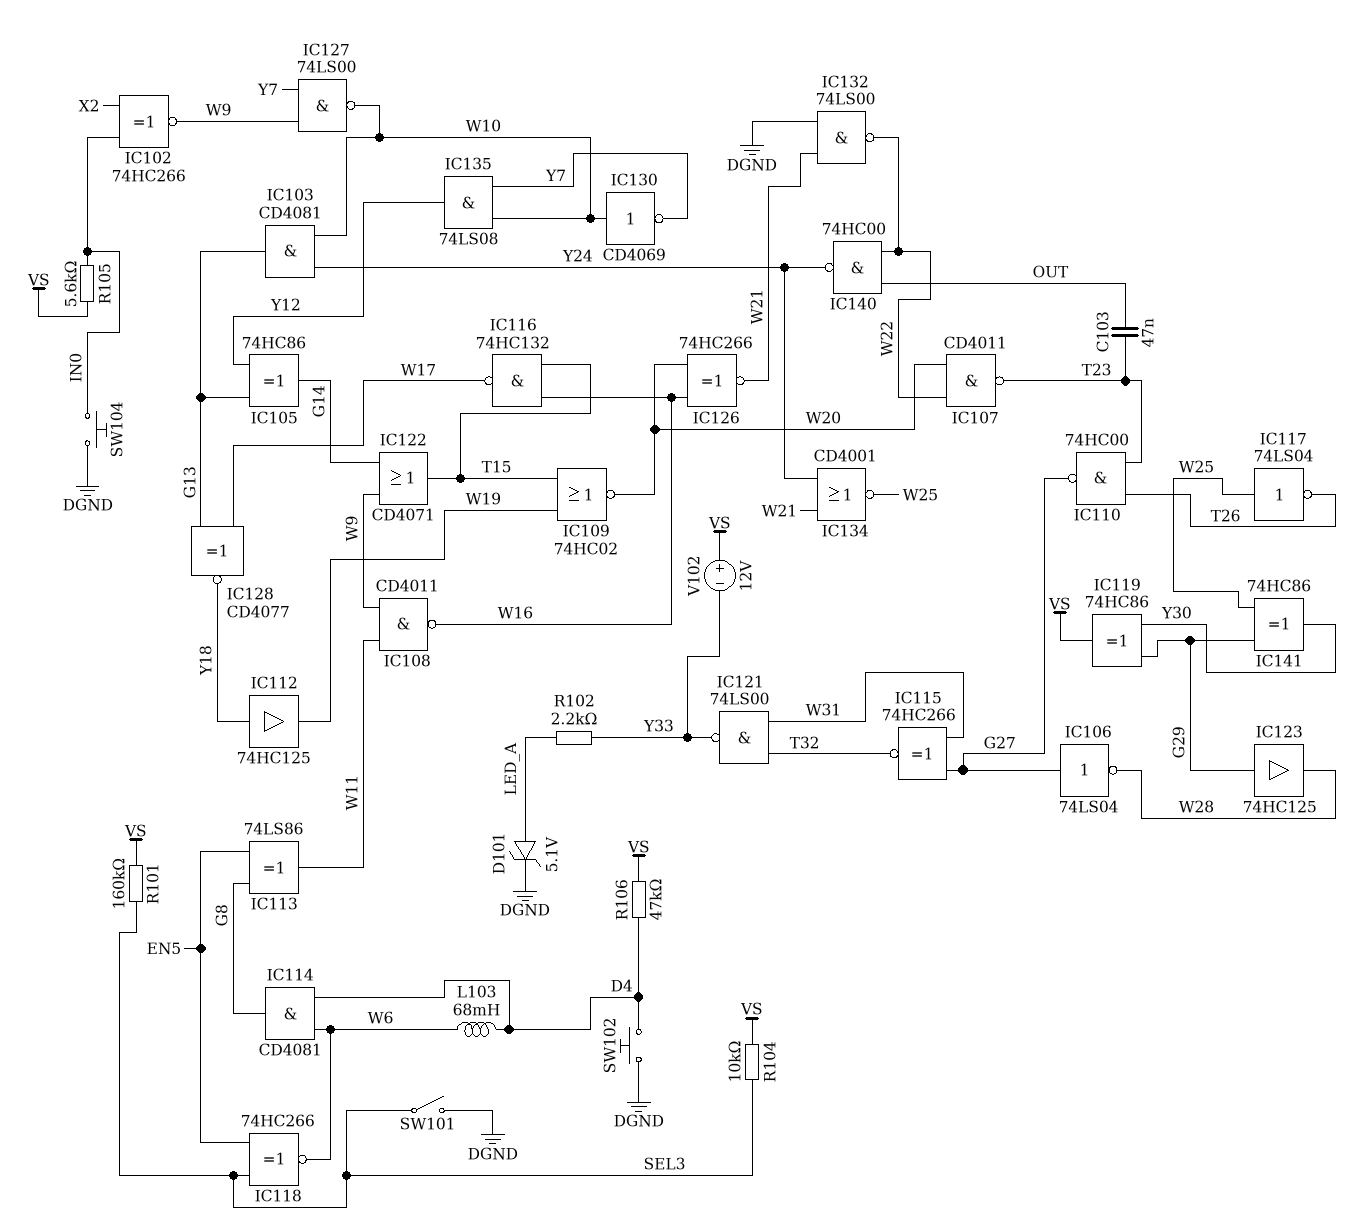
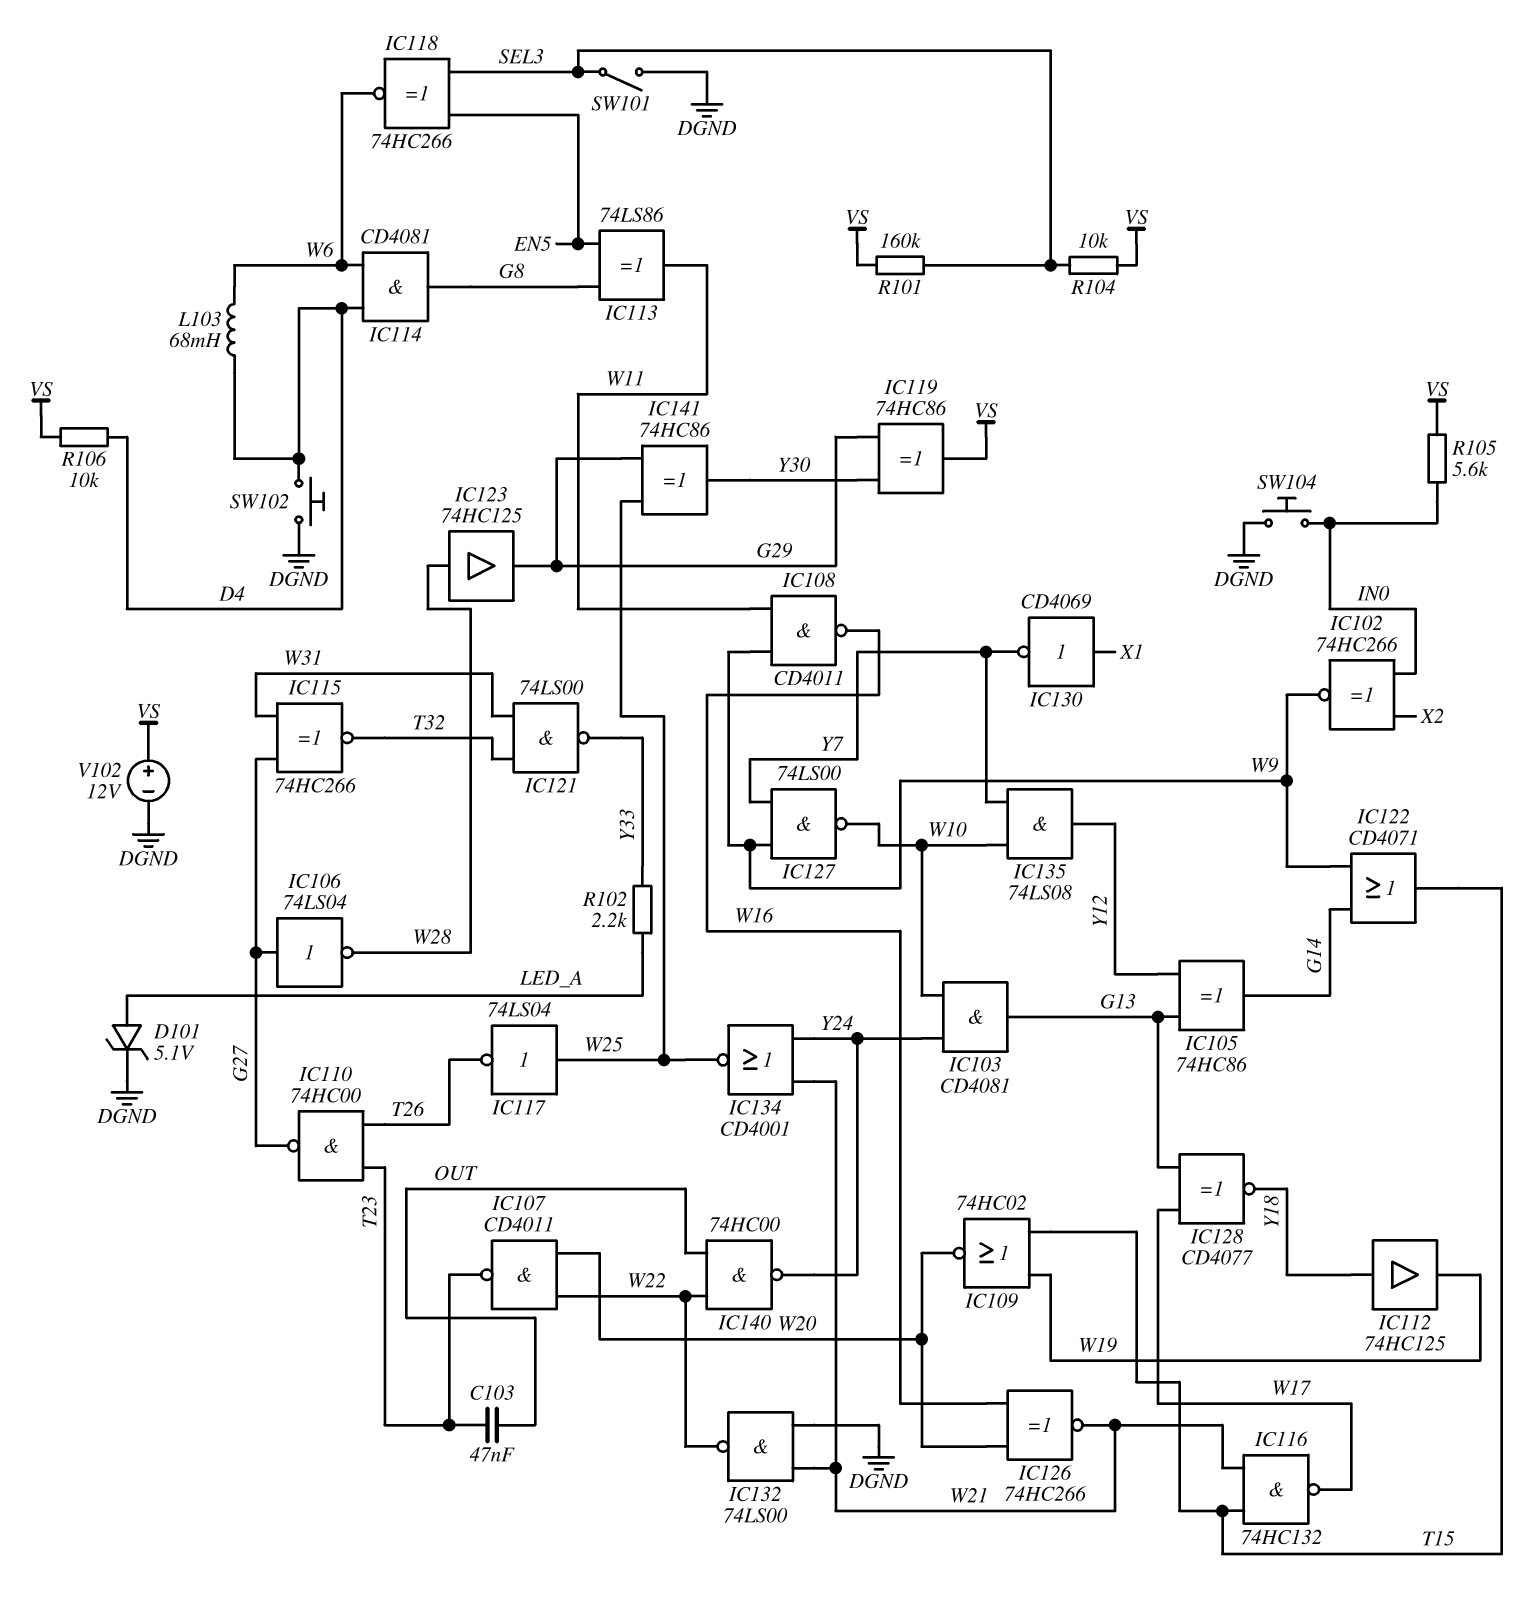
IC116: NAND 74HC132 (in T15, in W16, out W17) -> NAND 74HC132 (in T15, in W21, out W17)
IC123: buffer 74HC125 (in G29, out W28) -> buffer 74HC125 (in W28, out G29)
IC130: NOT CD4069 (in W10, out Y7) -> NOT CD4069 (in X1, out Y7)
R106: 47k (D4, VS) -> 10k (D4, VS)
V102: 12V (plus VS, minus Y33) -> 12V (plus VS, minus DGND)

